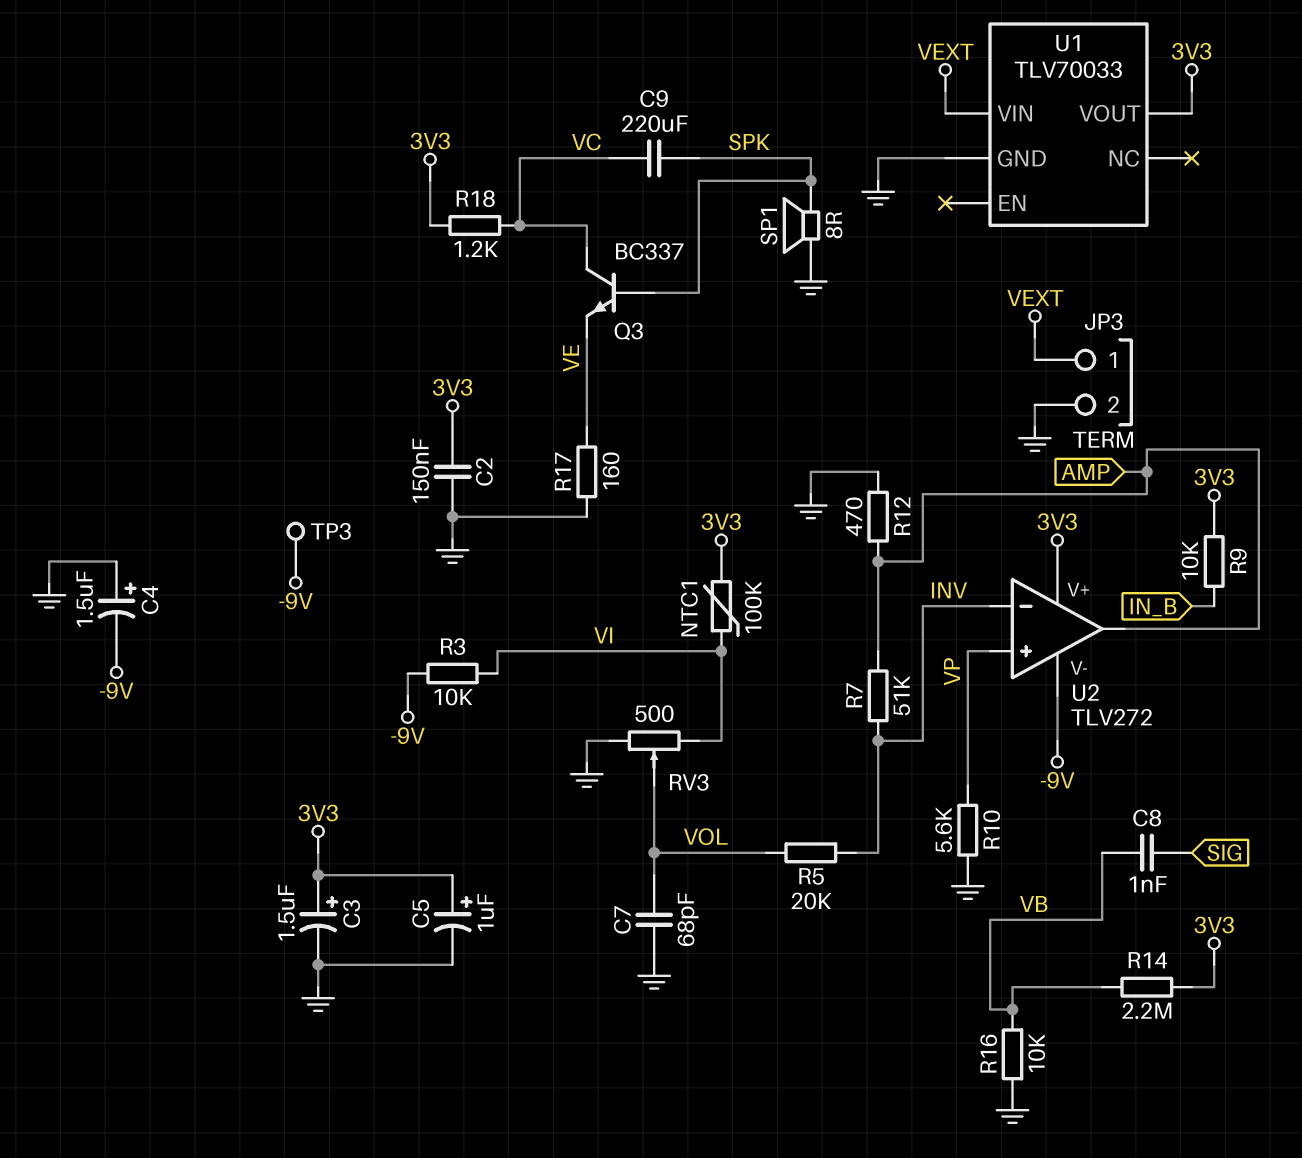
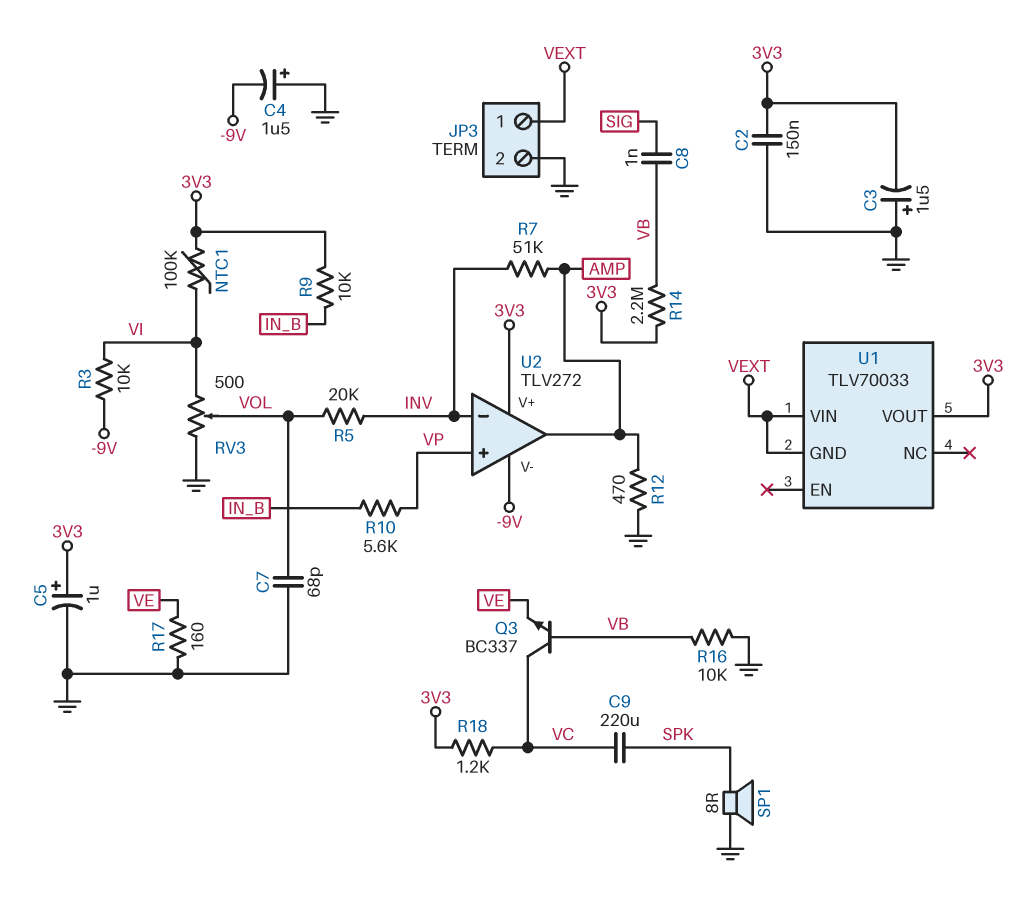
C3: 1.5uF (plus 3V3, minus GND) -> 1.5uF (plus GND, minus 3V3)
Q3: NPN BC337 (B SPK, C VC, E VE) -> NPN BC337 (B VB, C VC, E VE)
R10: 5.6k (GND, VP) -> 5.6k (IN_B, VP)
TP3: test point (-9V) -> none
U1 pin GND: GND -> VEXT

